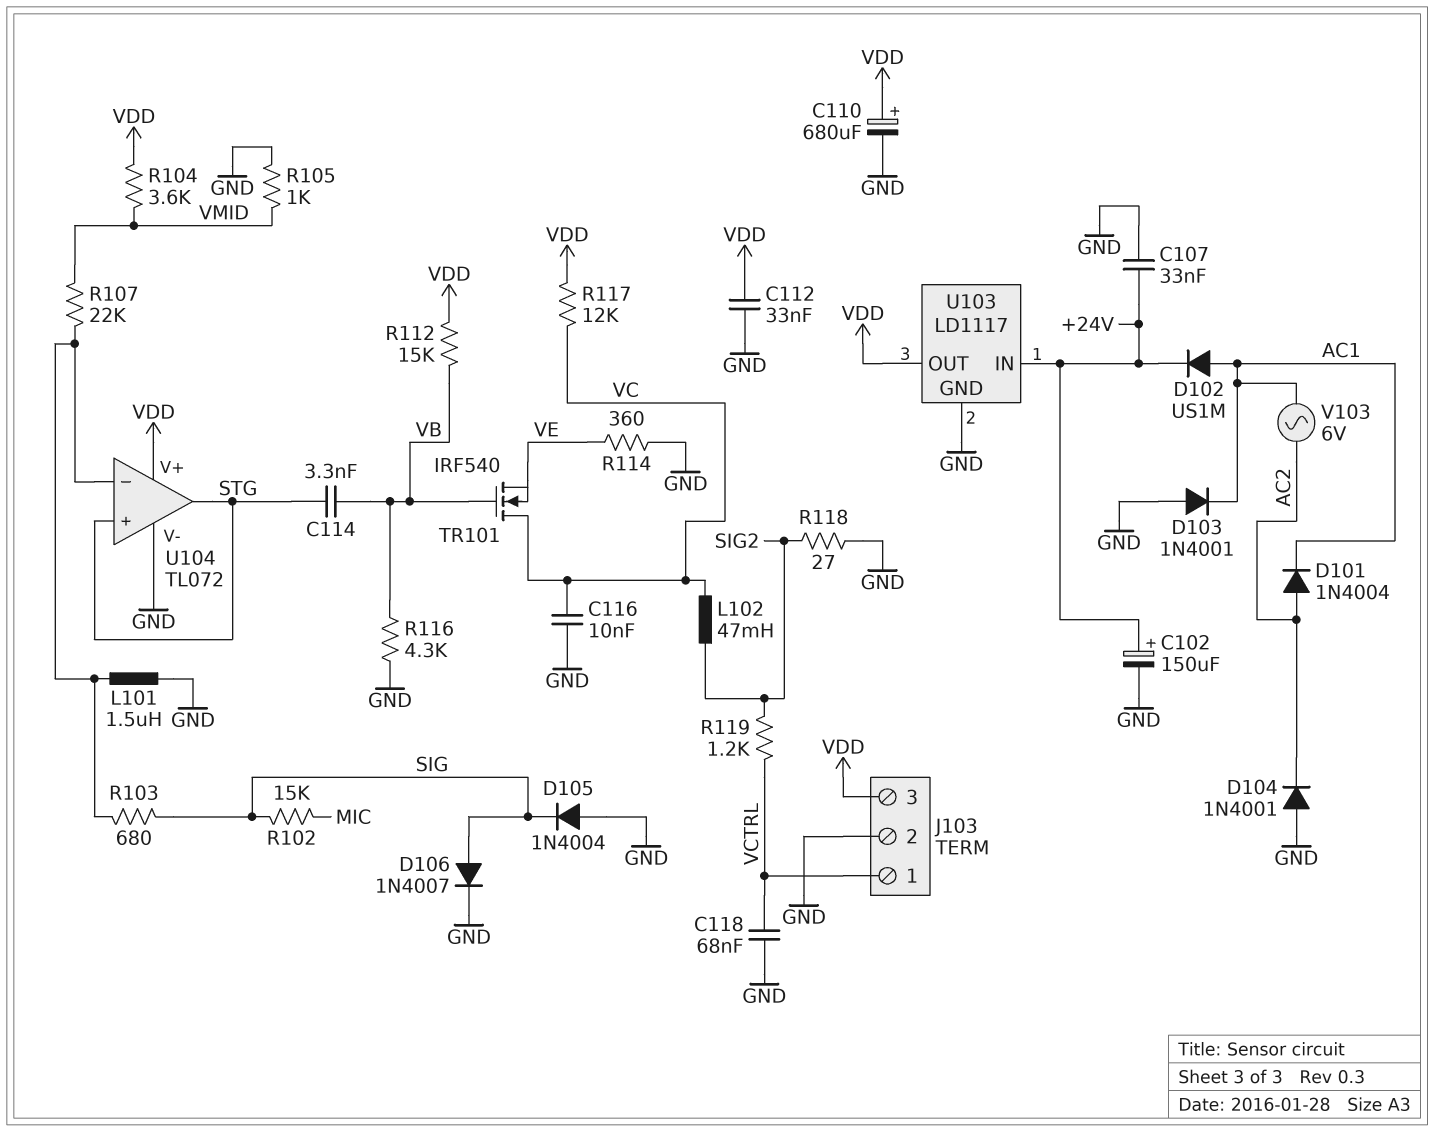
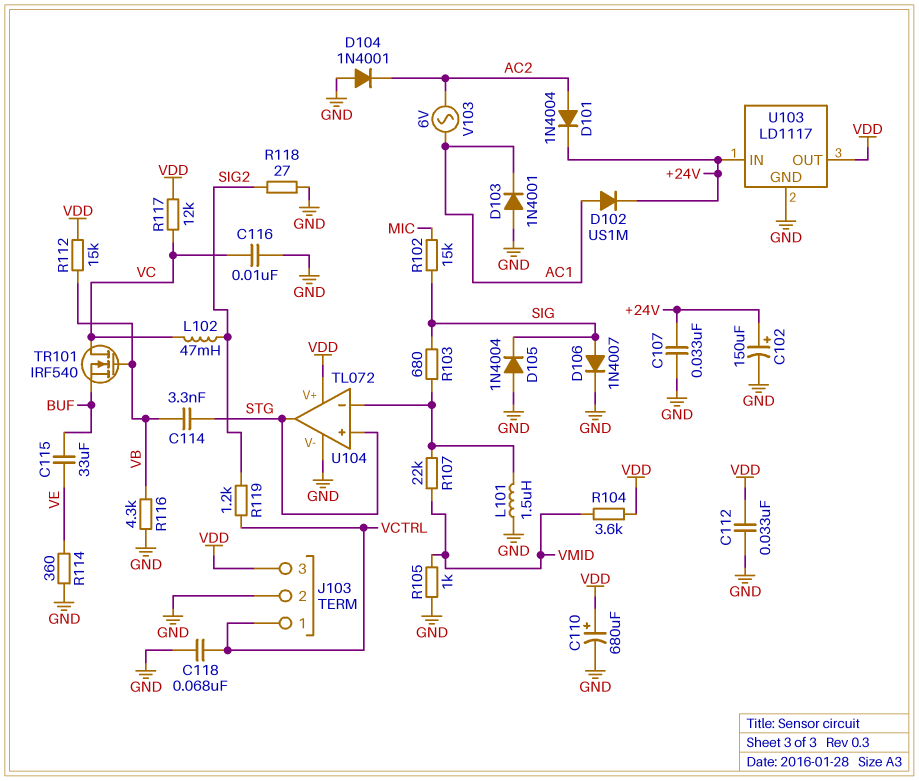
C115: none -> 33uF (BUF, VE)
D101: diode 1N4004 (A AC2, K AC1) -> diode 1N4004 (A AC2, K +24V)
TR101: NMOS IRF540 (G VB, D VC, S VE) -> NMOS IRF540 (G VB, D VC, S BUF)

